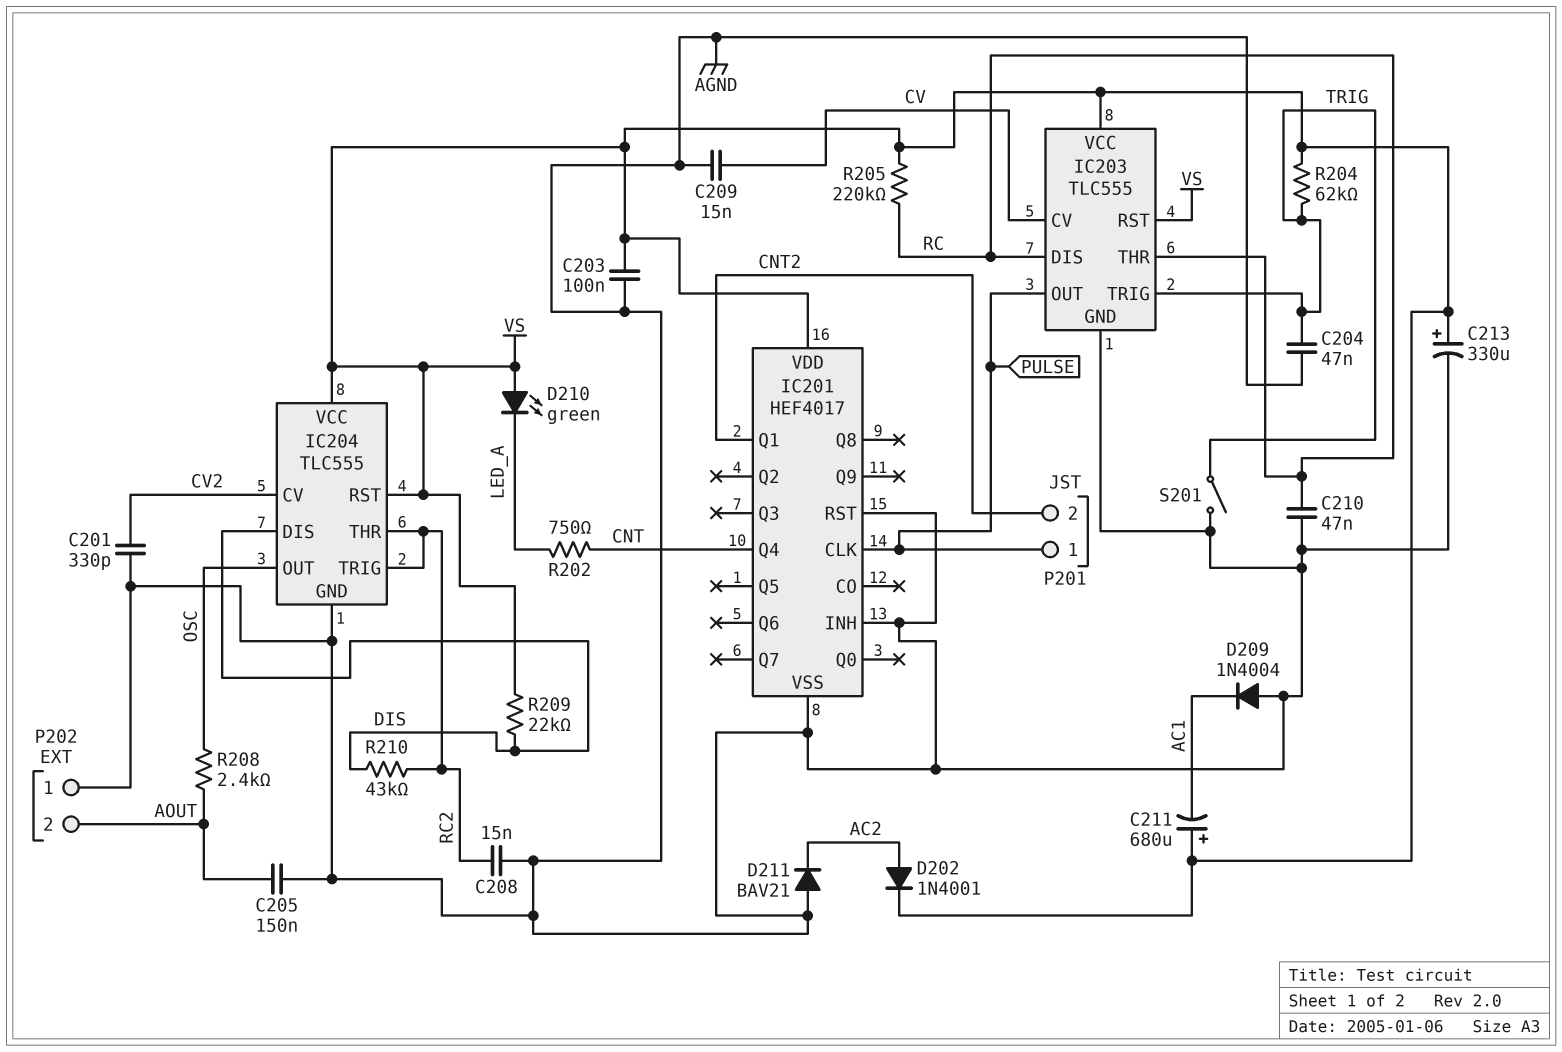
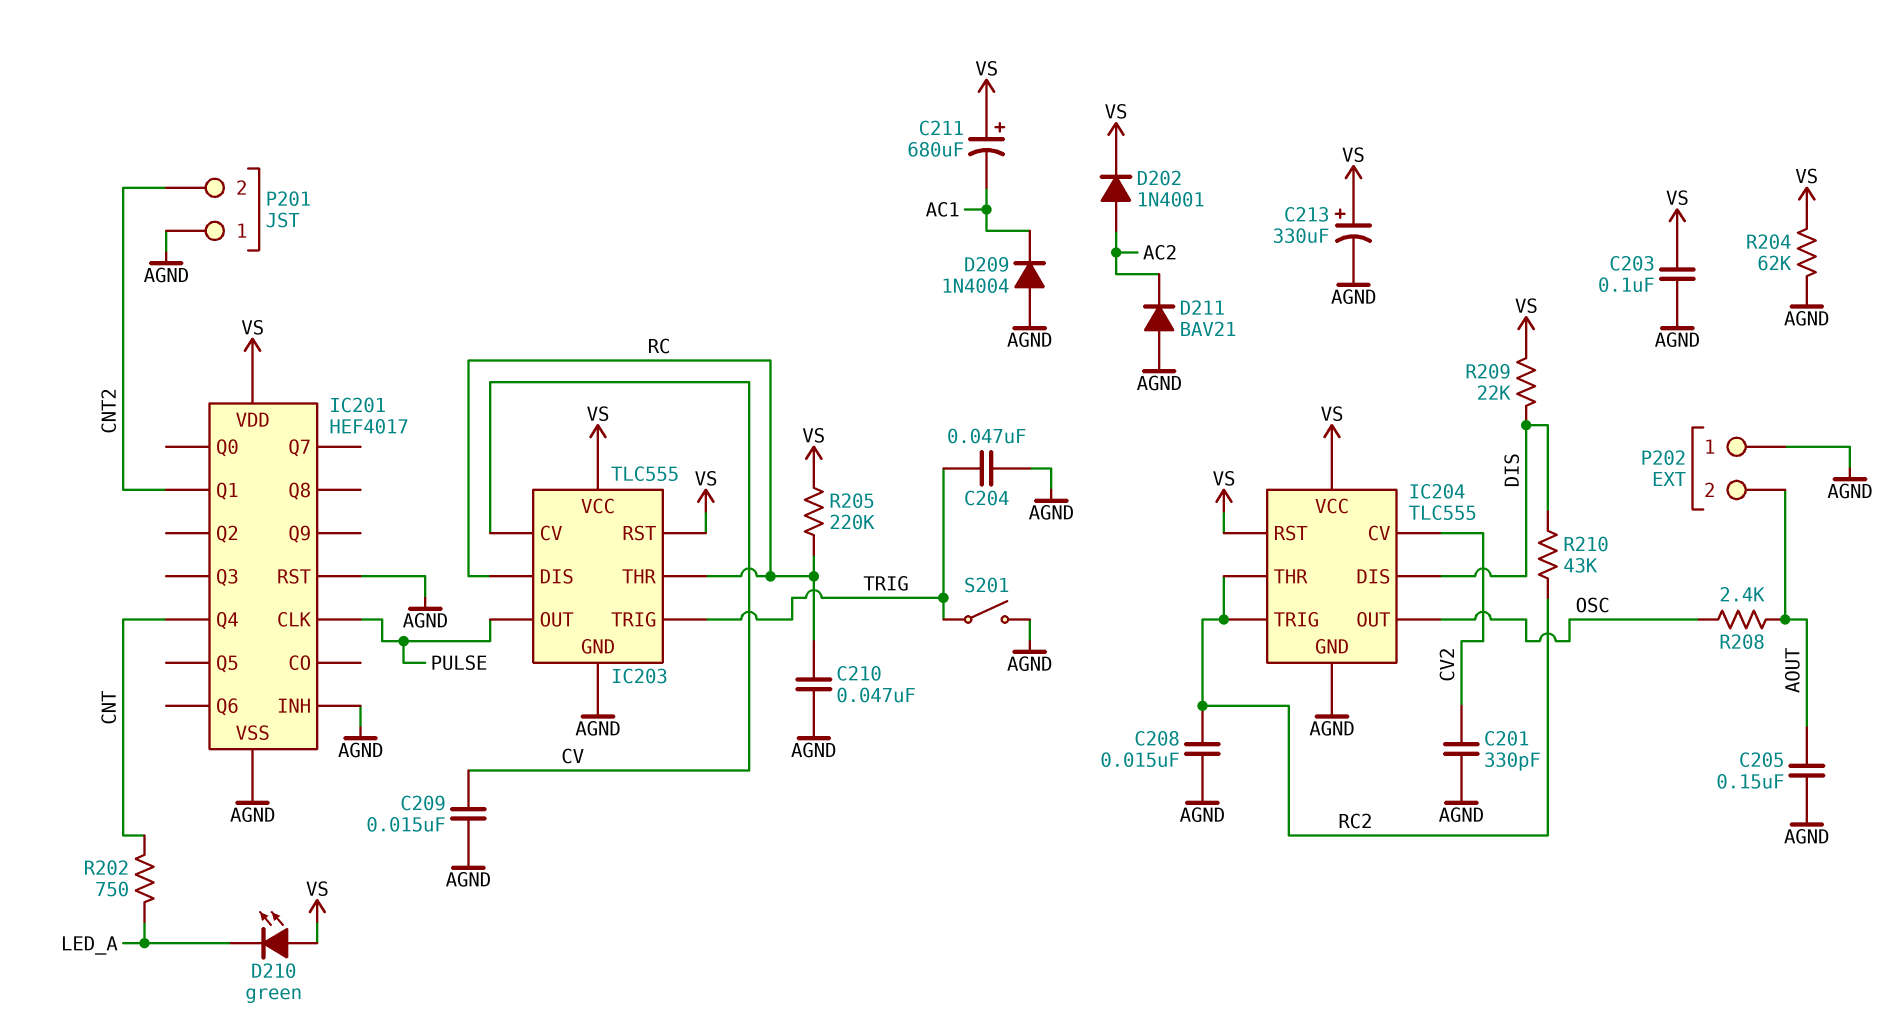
P201 pin 1: PULSE -> AGND
R204: 62k (TRIG, VS) -> 62k (AGND, VS)

